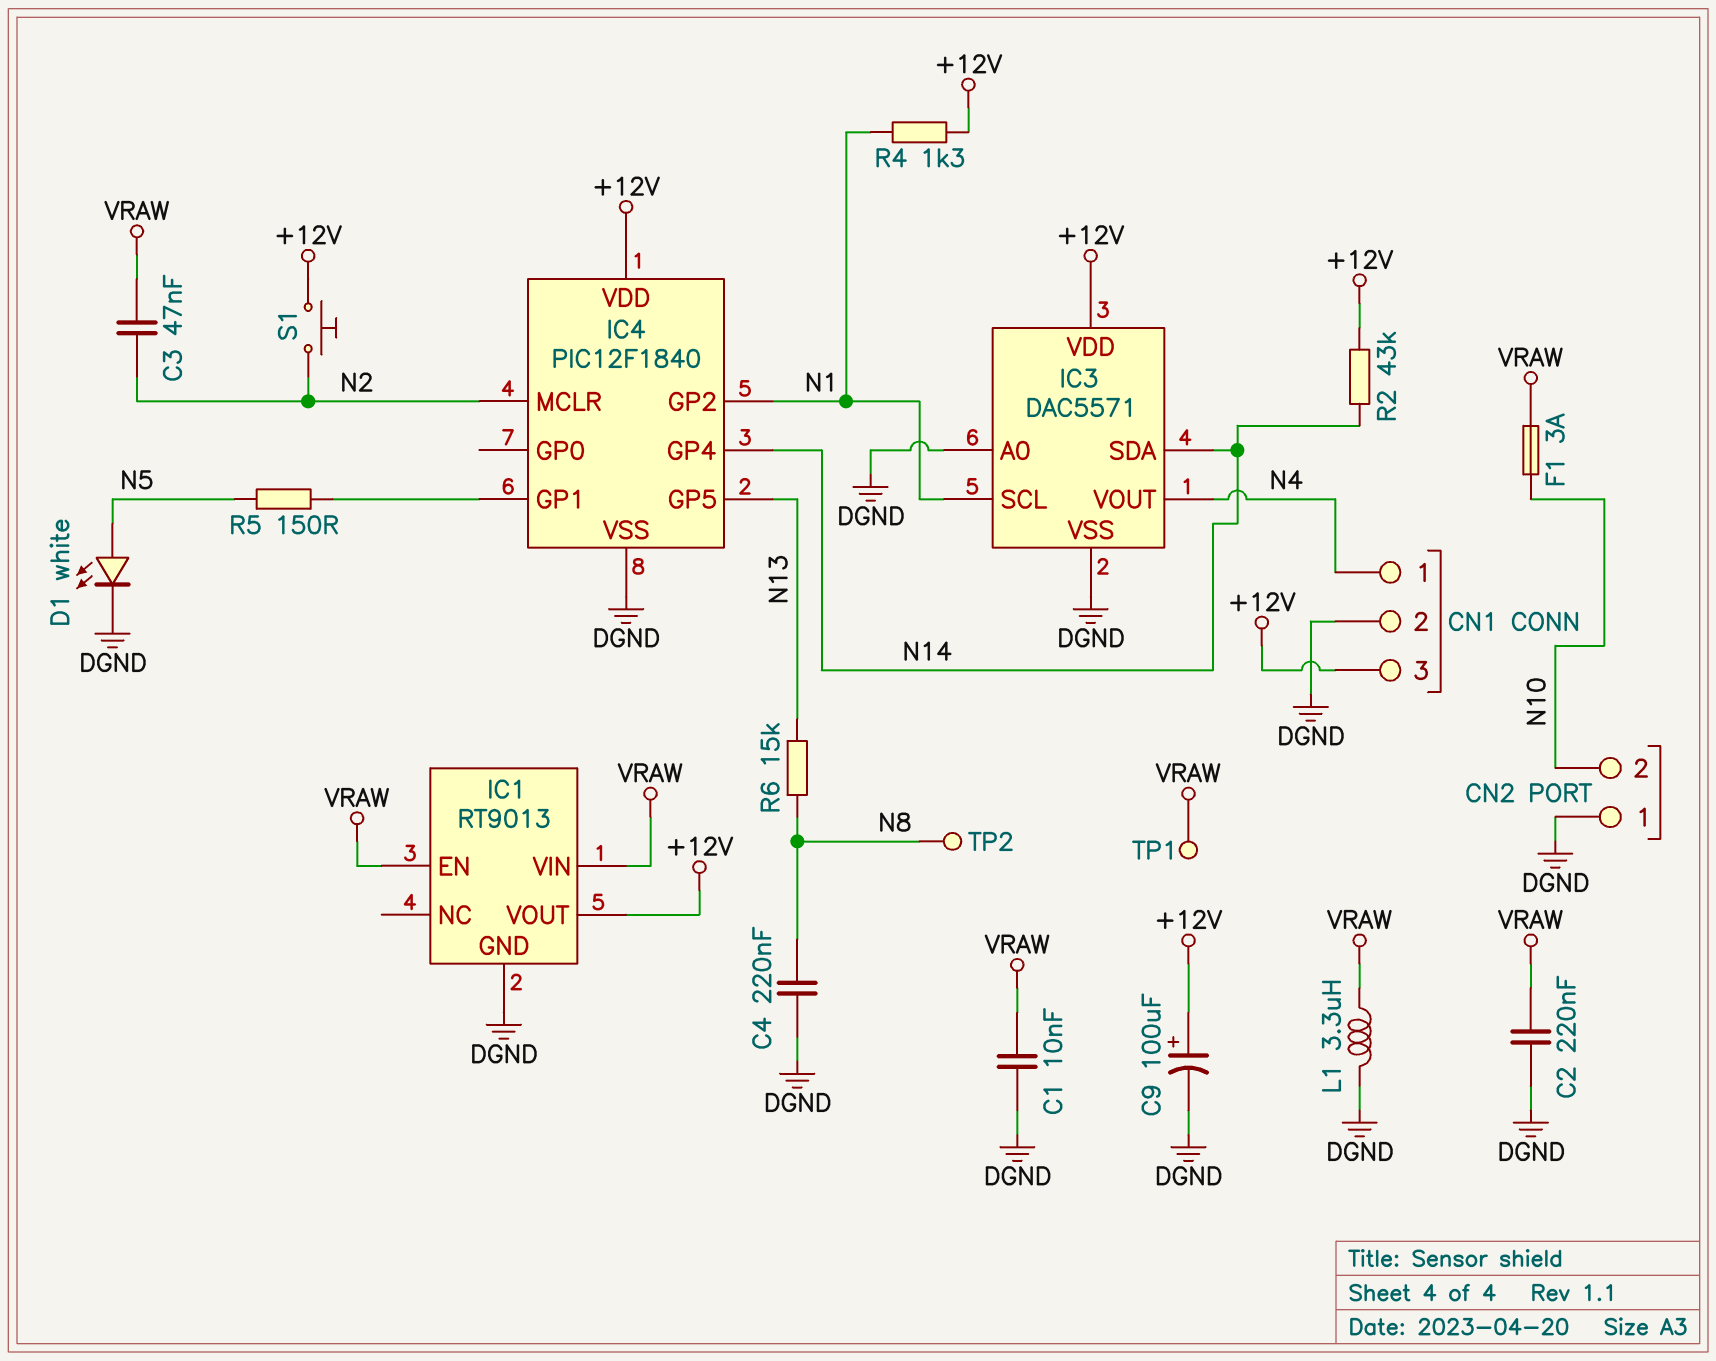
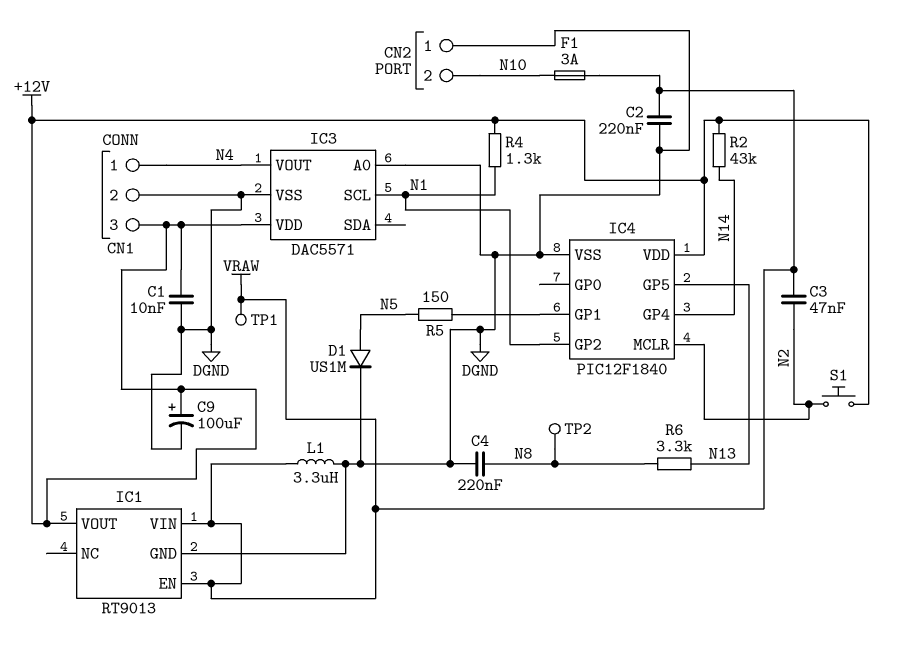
C1: 10nF (DGND, VRAW) -> 10nF (+12V, DGND)
D1: LED white (A N5, K DGND) -> diode US1M (A N5, K DGND)
IC3 pin SDA: N14 -> none
R6: 15k (N8, N13) -> 3.3k (N8, N13)

